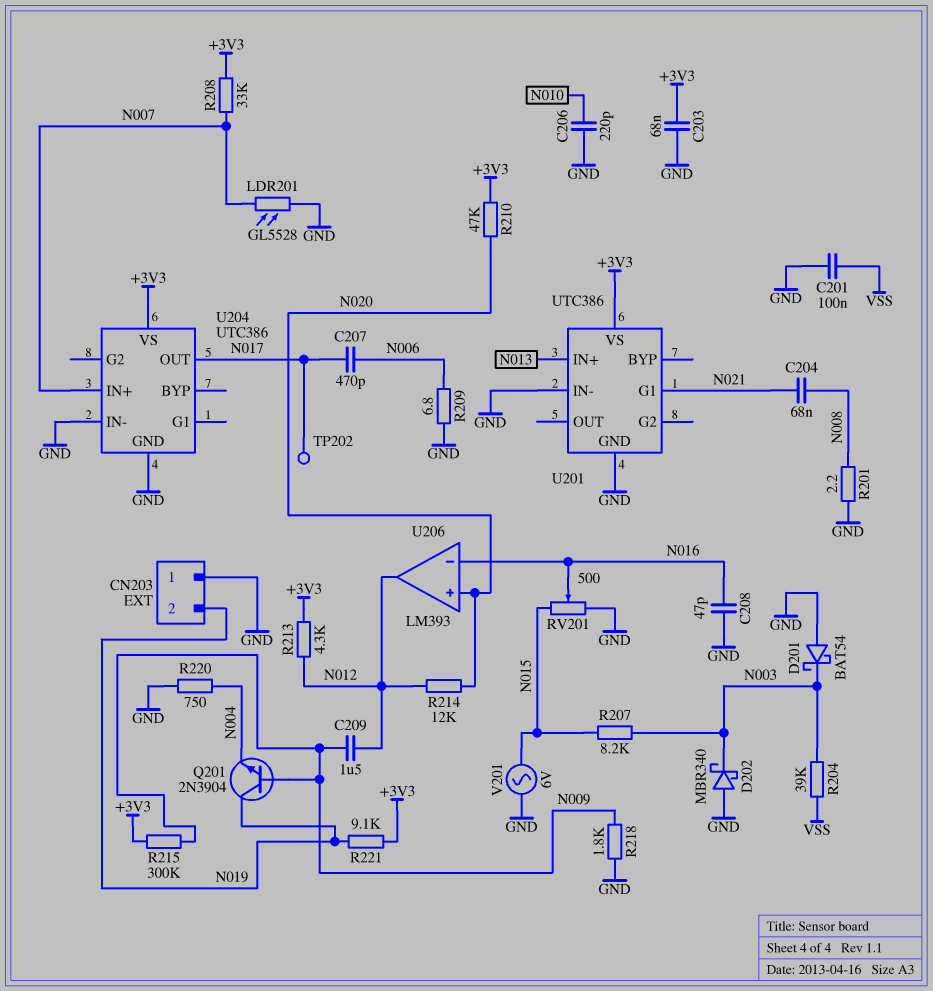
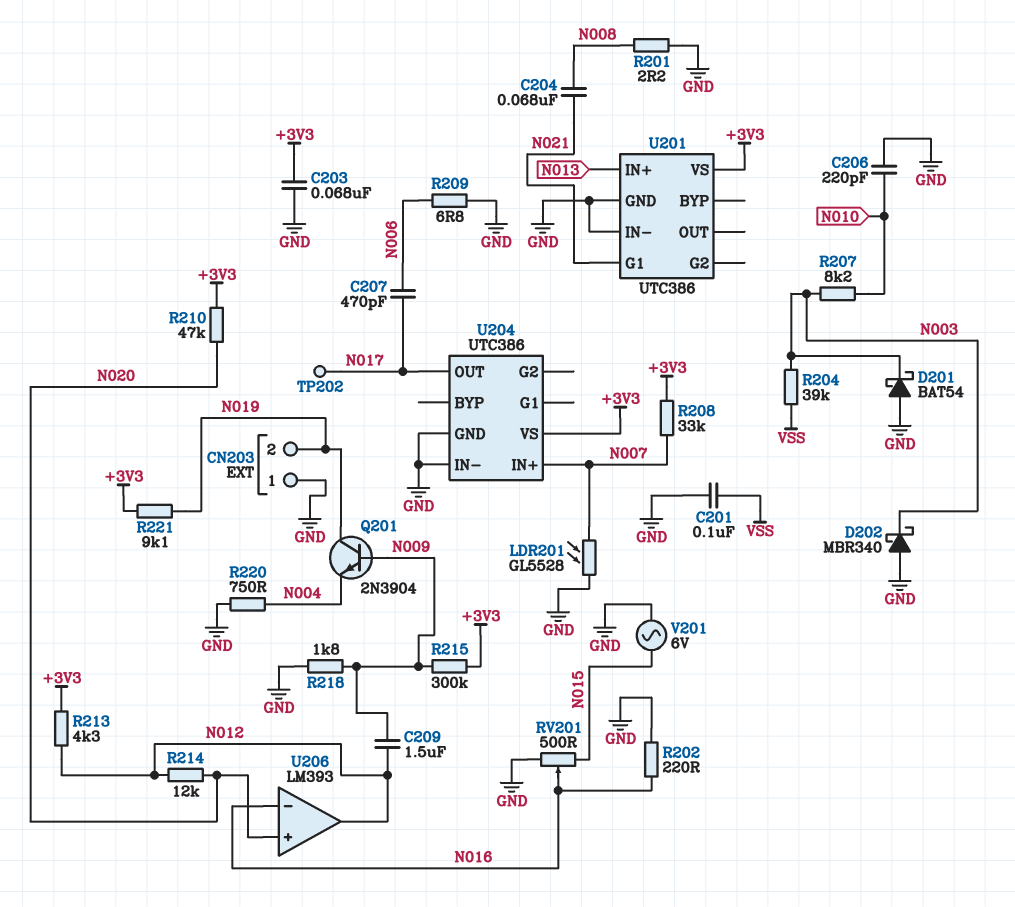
C208: 47pF (GND, N016) -> none
R202: none -> 220 (GND, N016)
R207: 8.2k (N003, N015) -> 8.2k (N003, N010)

